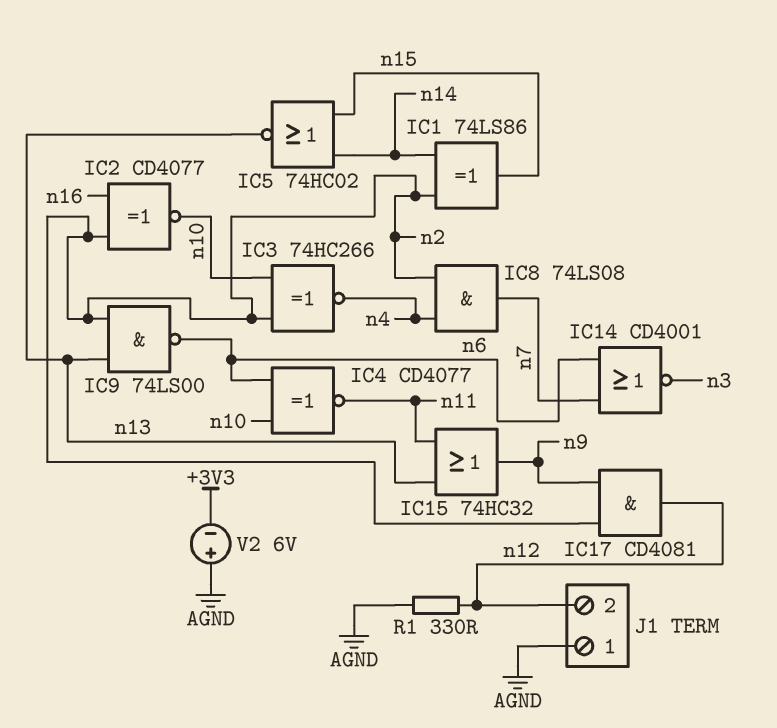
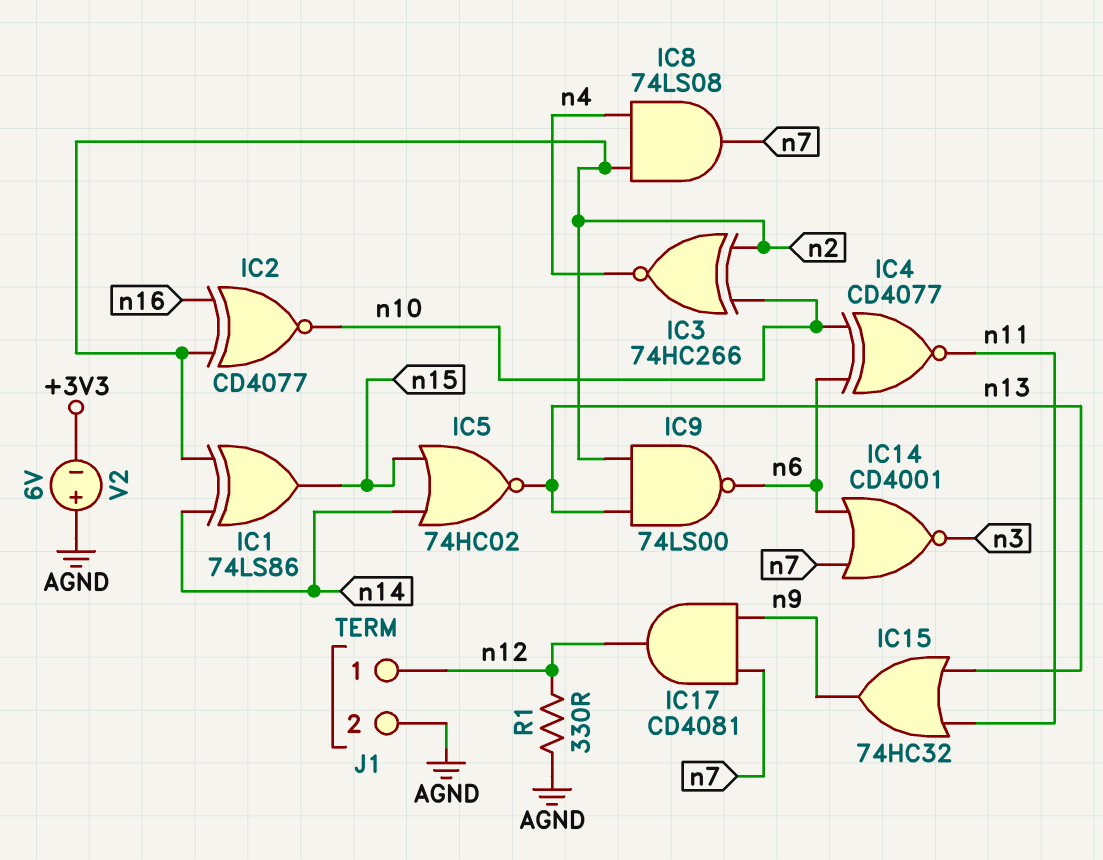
IC17: AND CD4081 (in n2, in n9, out n12) -> AND CD4081 (in n7, in n9, out n12)
J1 pin 1: AGND -> n12
J1 pin 2: n12 -> AGND

